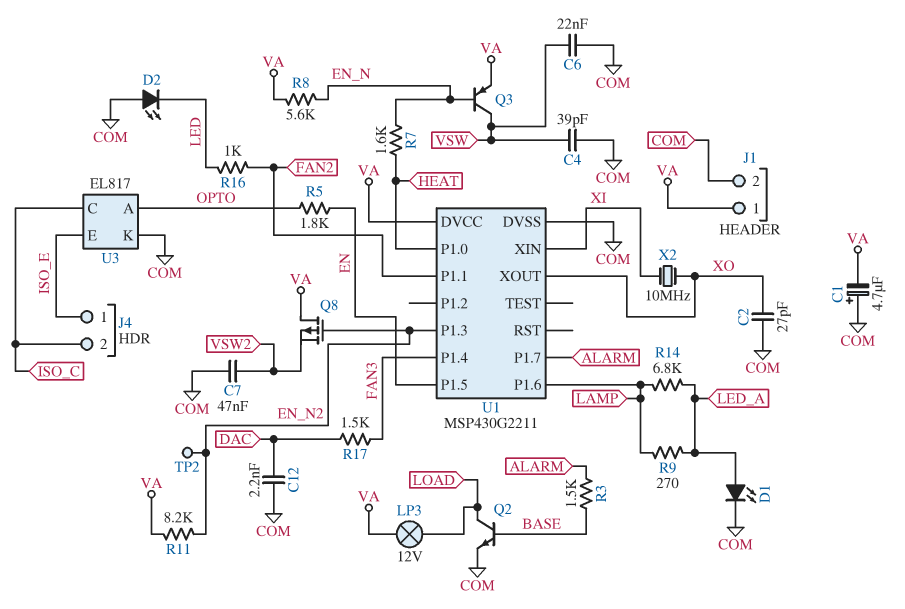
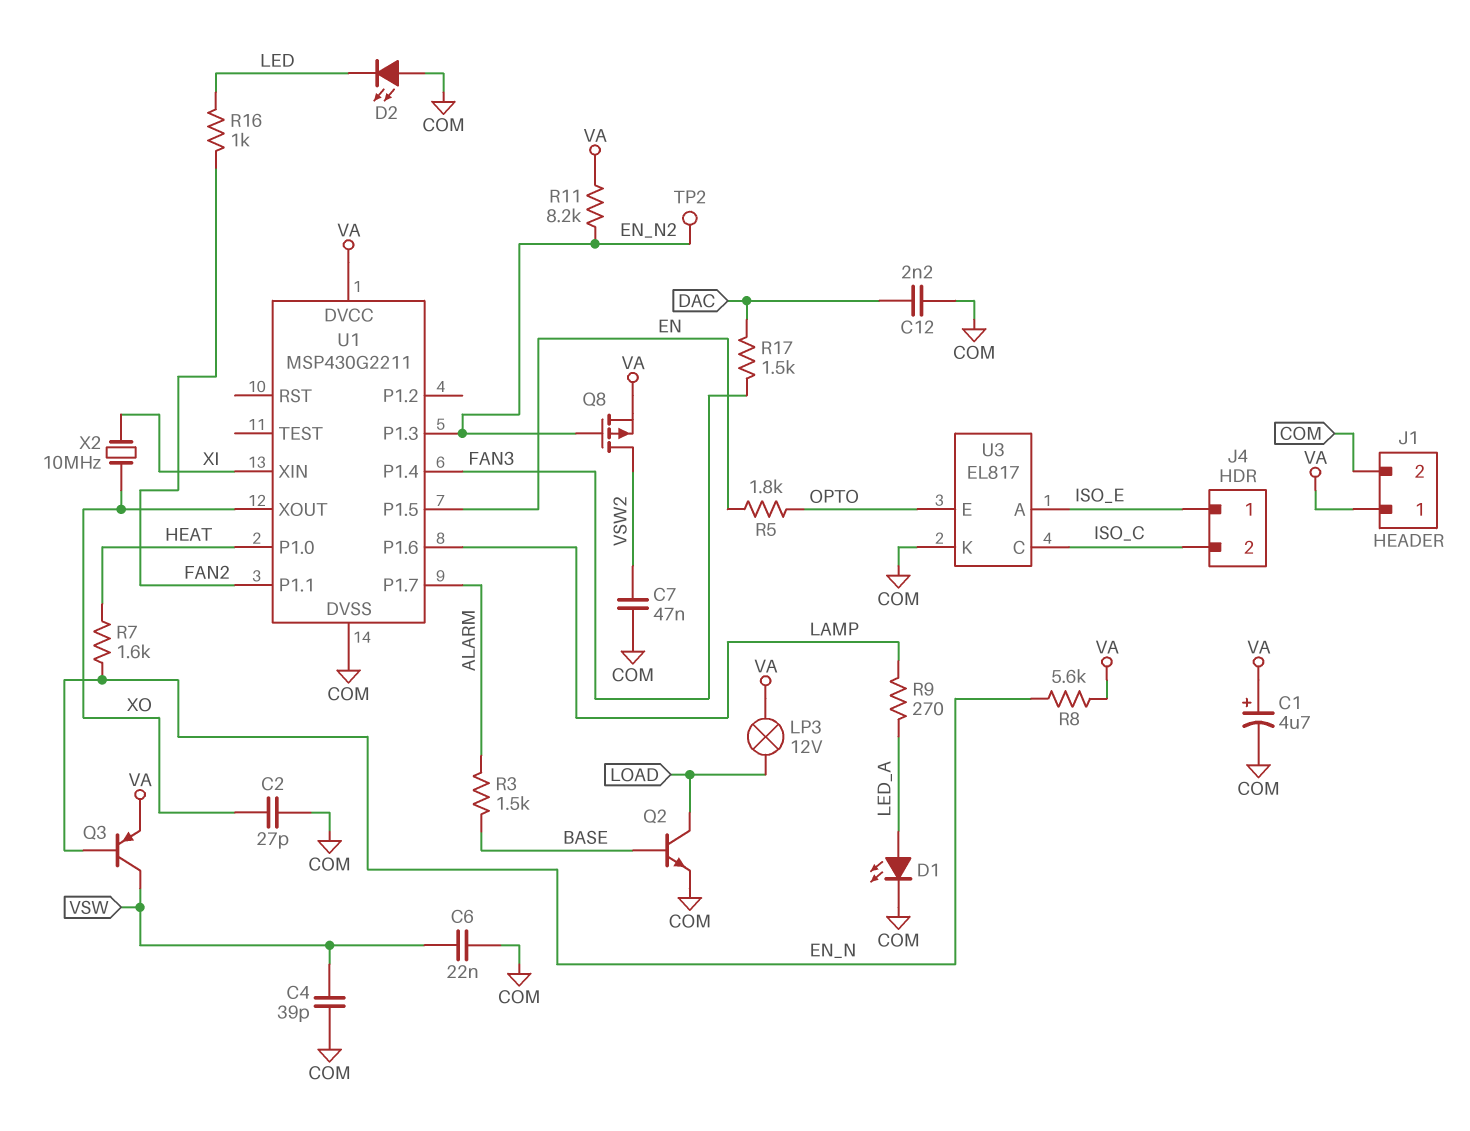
C1: 4.7uF (plus COM, minus VA) -> 4.7uF (plus VA, minus COM)
Q8: PMOS (G EN_N2, D VA, S VSW2) -> PMOS (G EN_N2, D VSW2, S VA)
R14: 6.8k (LAMP, LED_A) -> none
U3 pin A: OPTO -> ISO_E
U3 pin E: ISO_E -> OPTO

